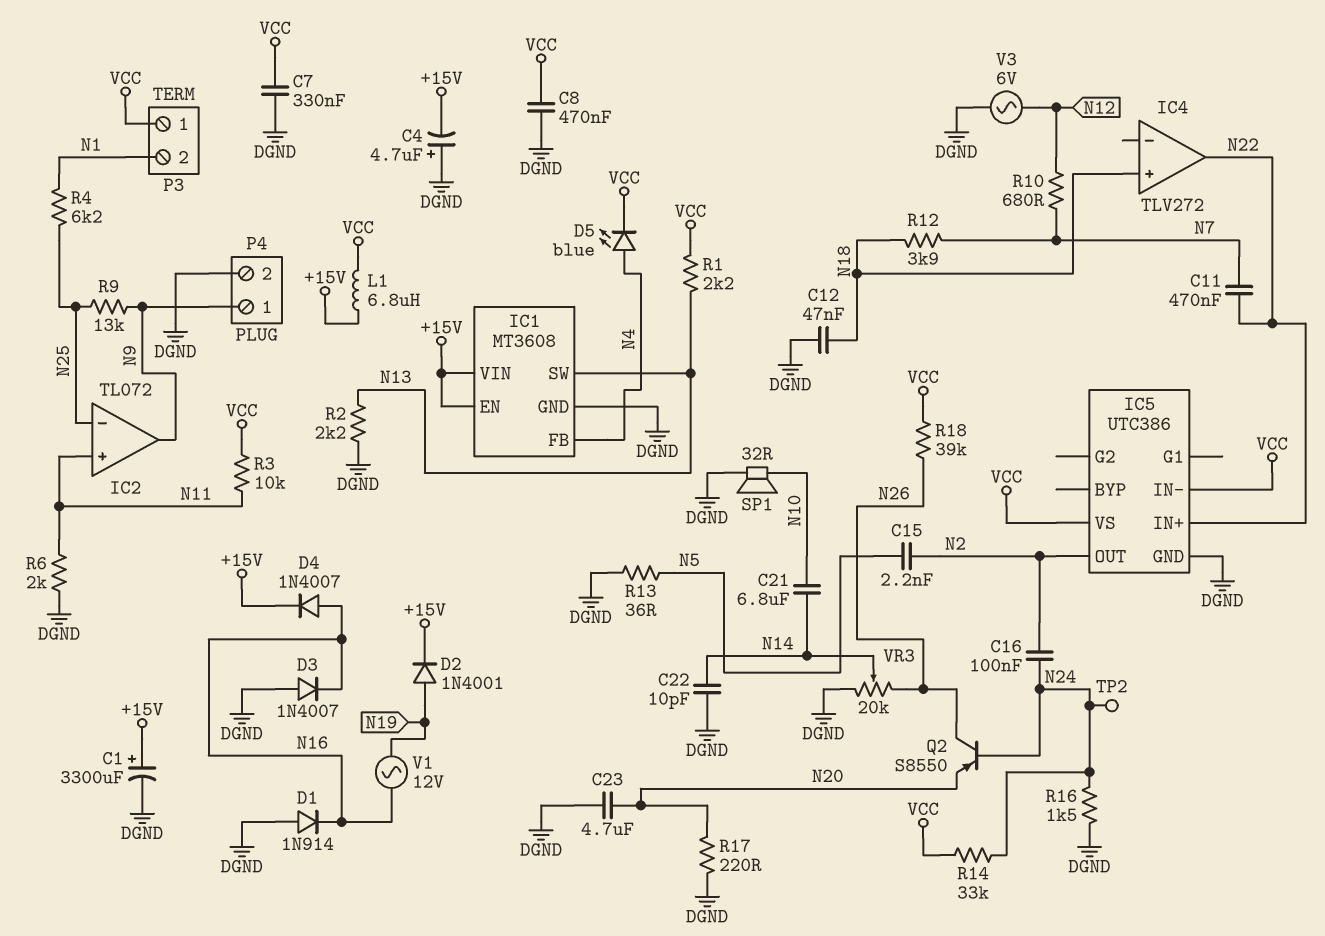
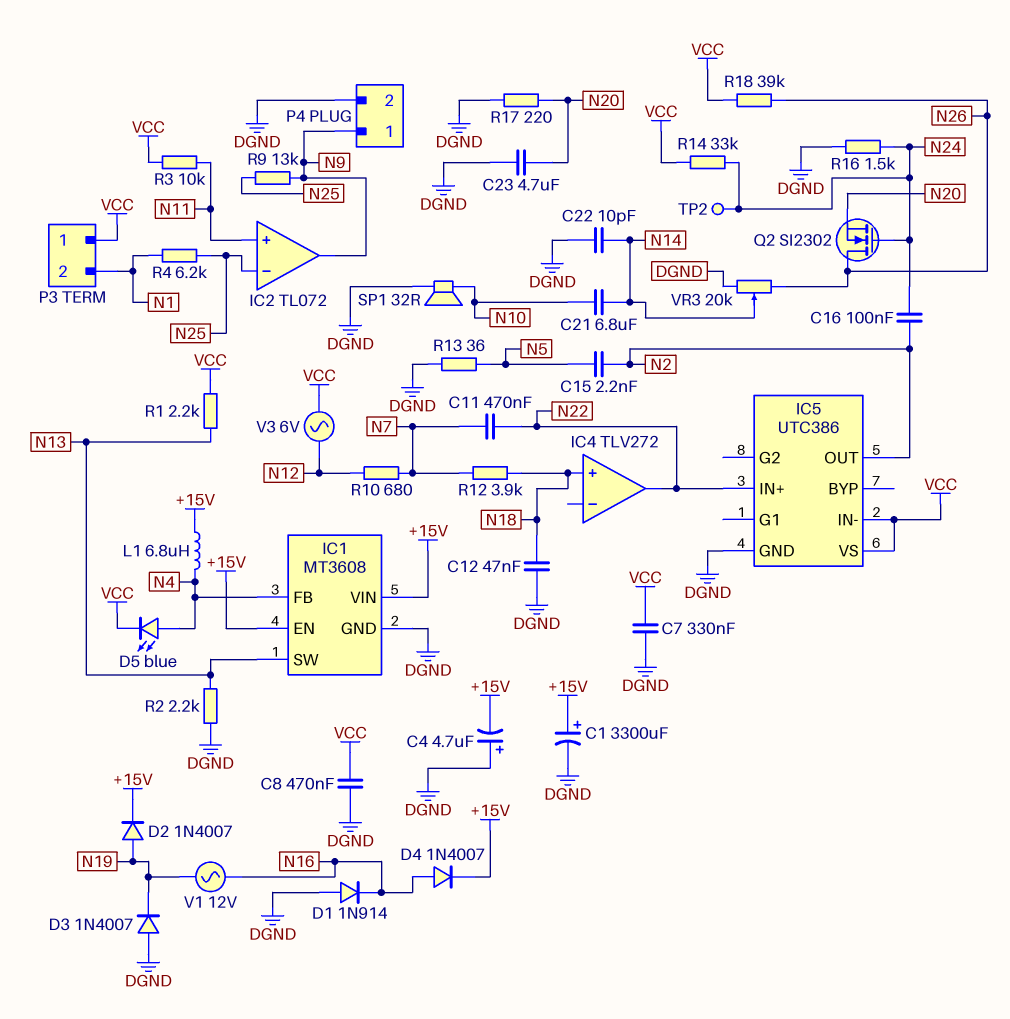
D2: diode 1N4001 (A N19, K +15V) -> diode 1N4007 (A N19, K +15V)
D3: diode 1N4007 (A DGND, K N16) -> diode 1N4007 (A DGND, K N19)
L1: 6.8uH (+15V, VCC) -> 6.8uH (+15V, N4)
Q2: PNP S8550 (B N24, C N26, E N20) -> NMOS SI2302 (G N24, D N26, S N20)
R6: 2k (DGND, N11) -> none
V3: AC 6V (DGND, N12) -> AC 6V (N12, VCC)

